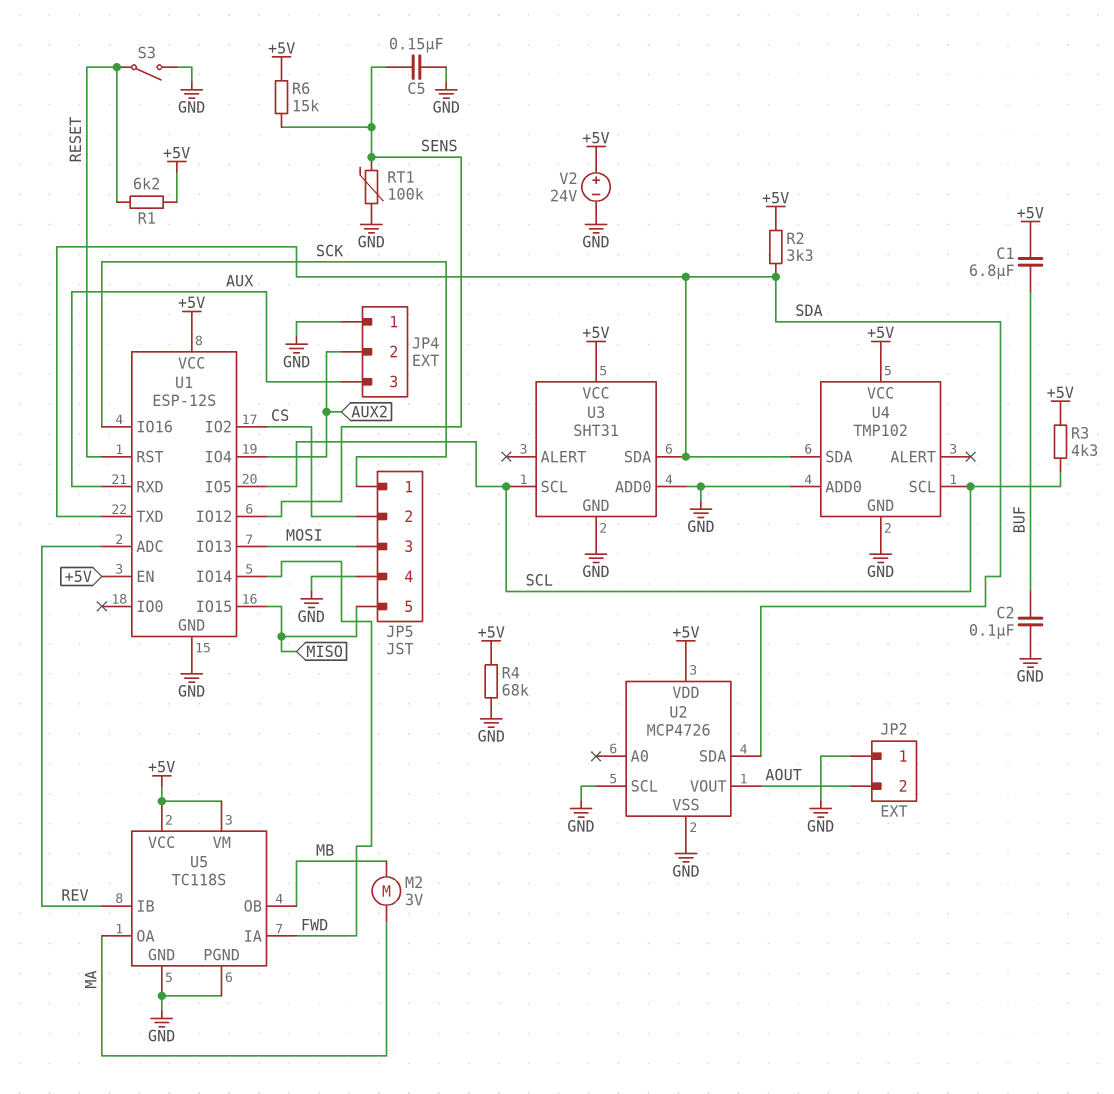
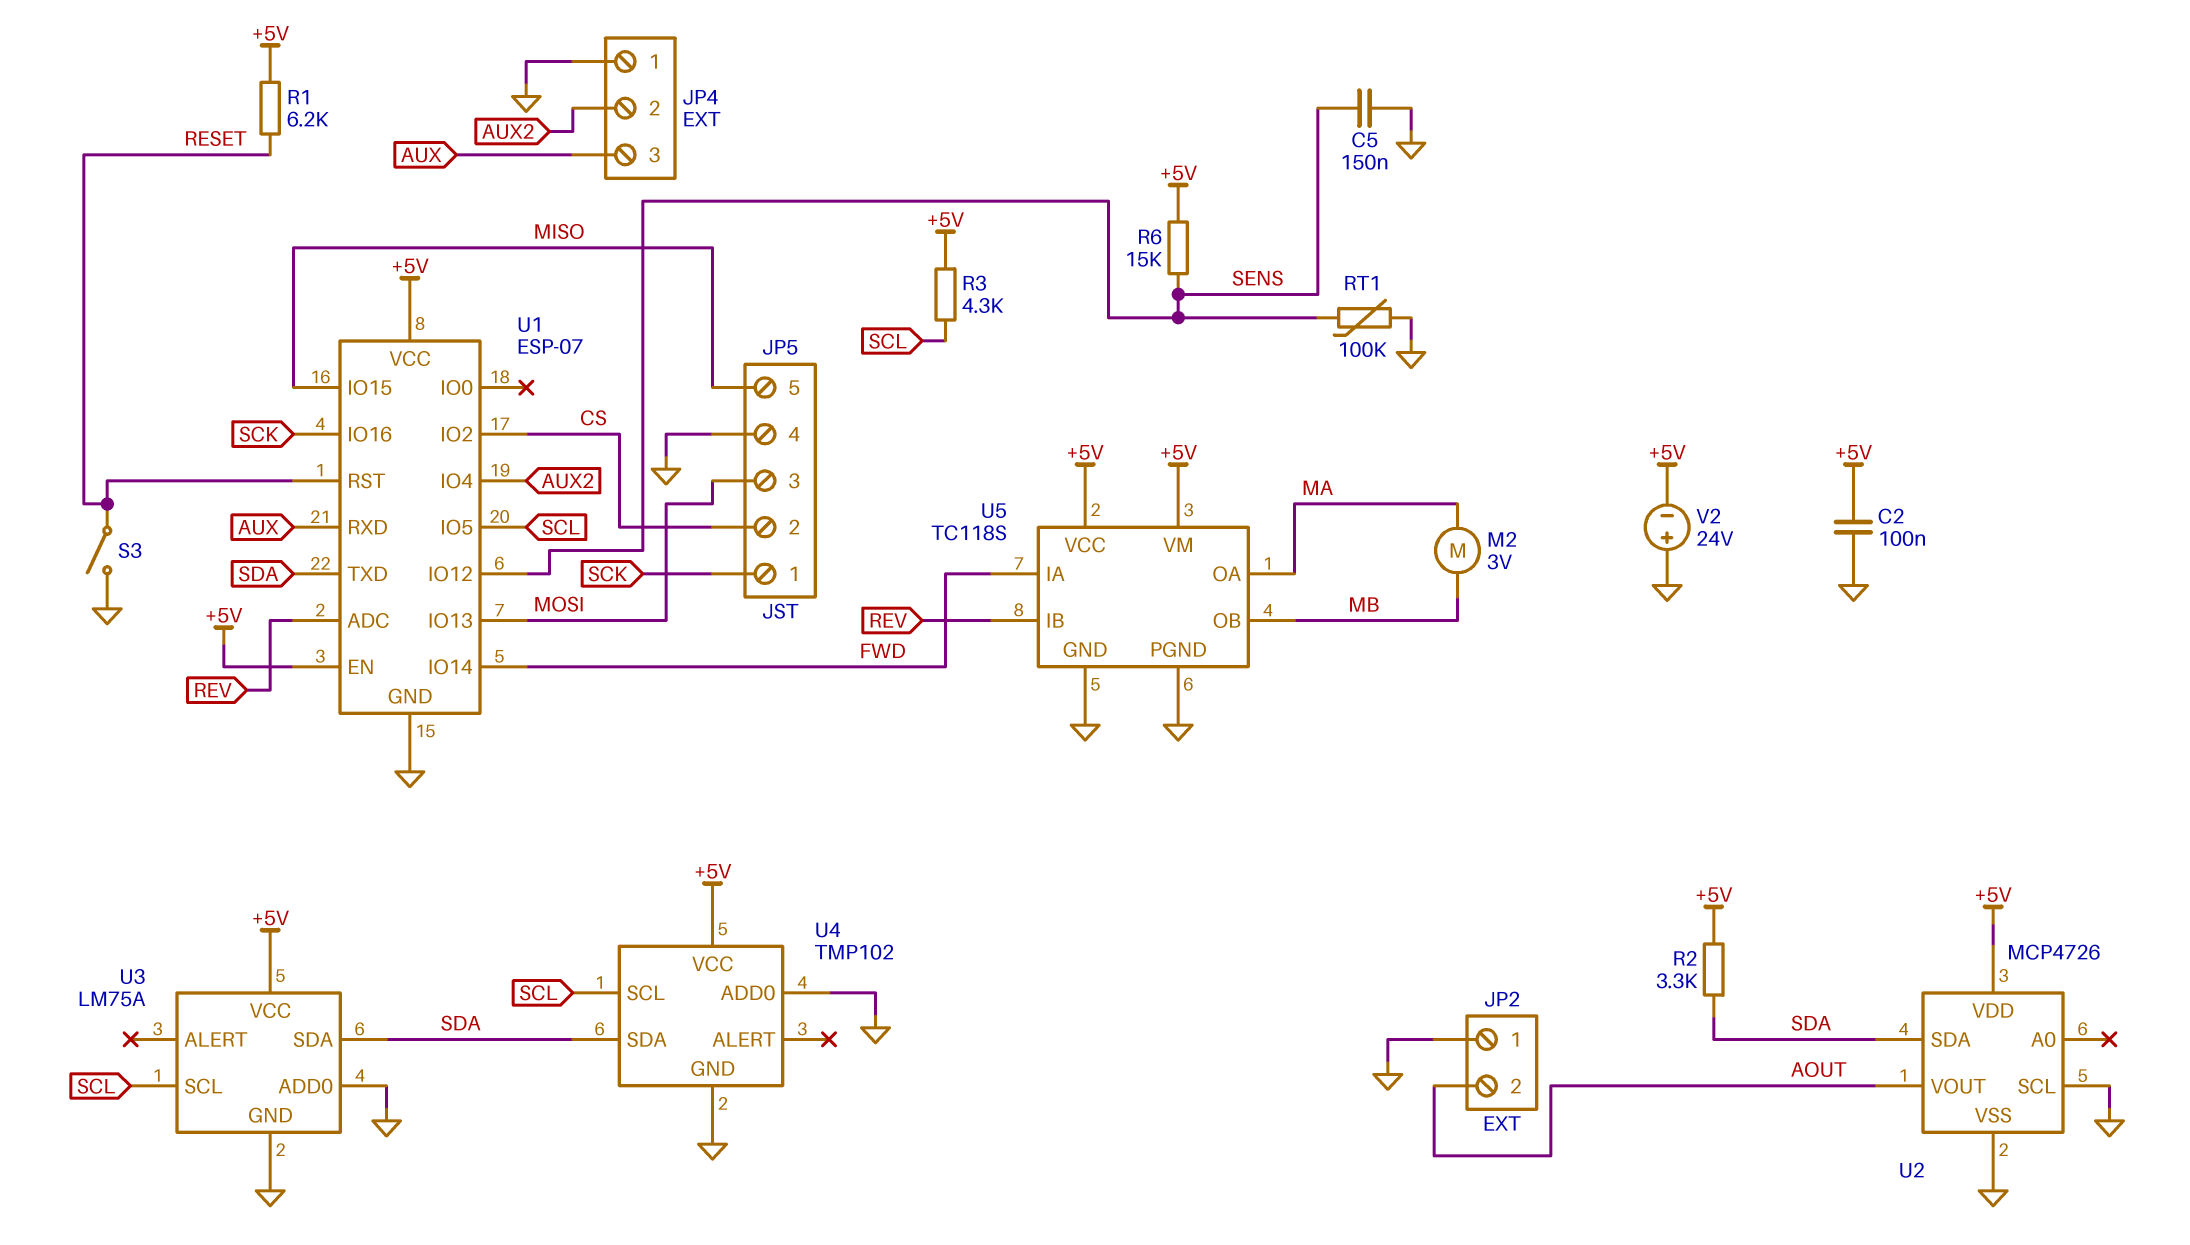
C1: 6.8uF (+5V, BUF) -> none
C2: 100nF (BUF, GND) -> 100nF (+5V, GND)
R4: 68k (+5V, GND) -> none
U1: ESP-12S -> ESP-07
U3: SHT31 -> LM75A
V2: 24V (plus +5V, minus GND) -> 24V (plus GND, minus +5V)

